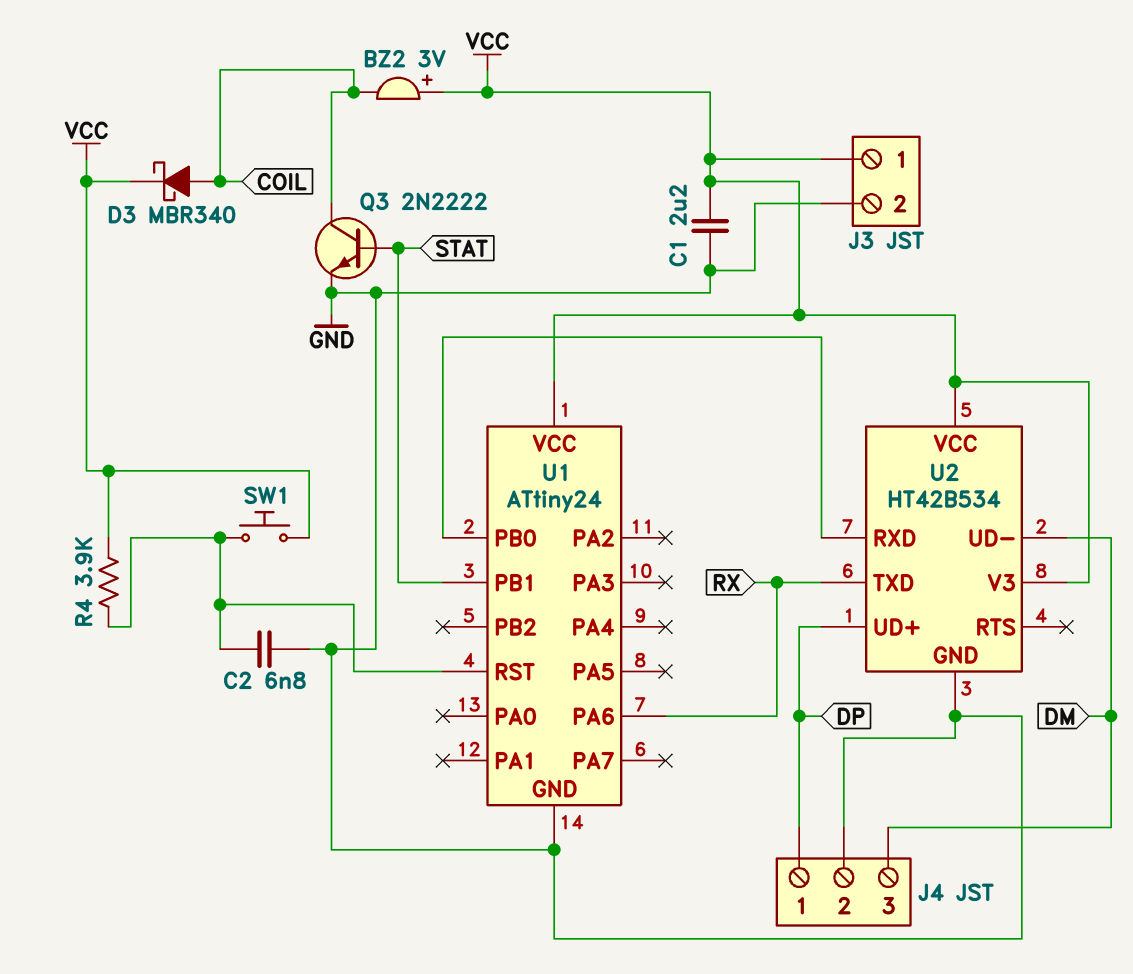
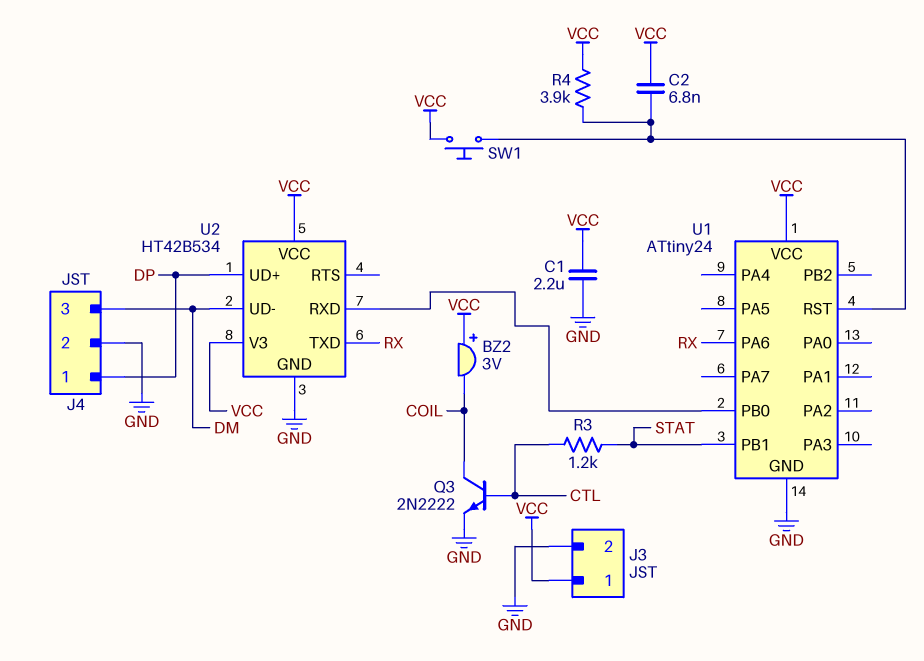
C2: 6.8nF (GND, U1/RST) -> 6.8nF (U1/RST, VCC)
D3: schottky MBR340 (A COIL, K VCC) -> none
Q3: NPN 2N2222 (B STAT, C COIL, E GND) -> NPN 2N2222 (B CTL, C COIL, E GND)
R3: none -> 1.2k (CTL, STAT)

